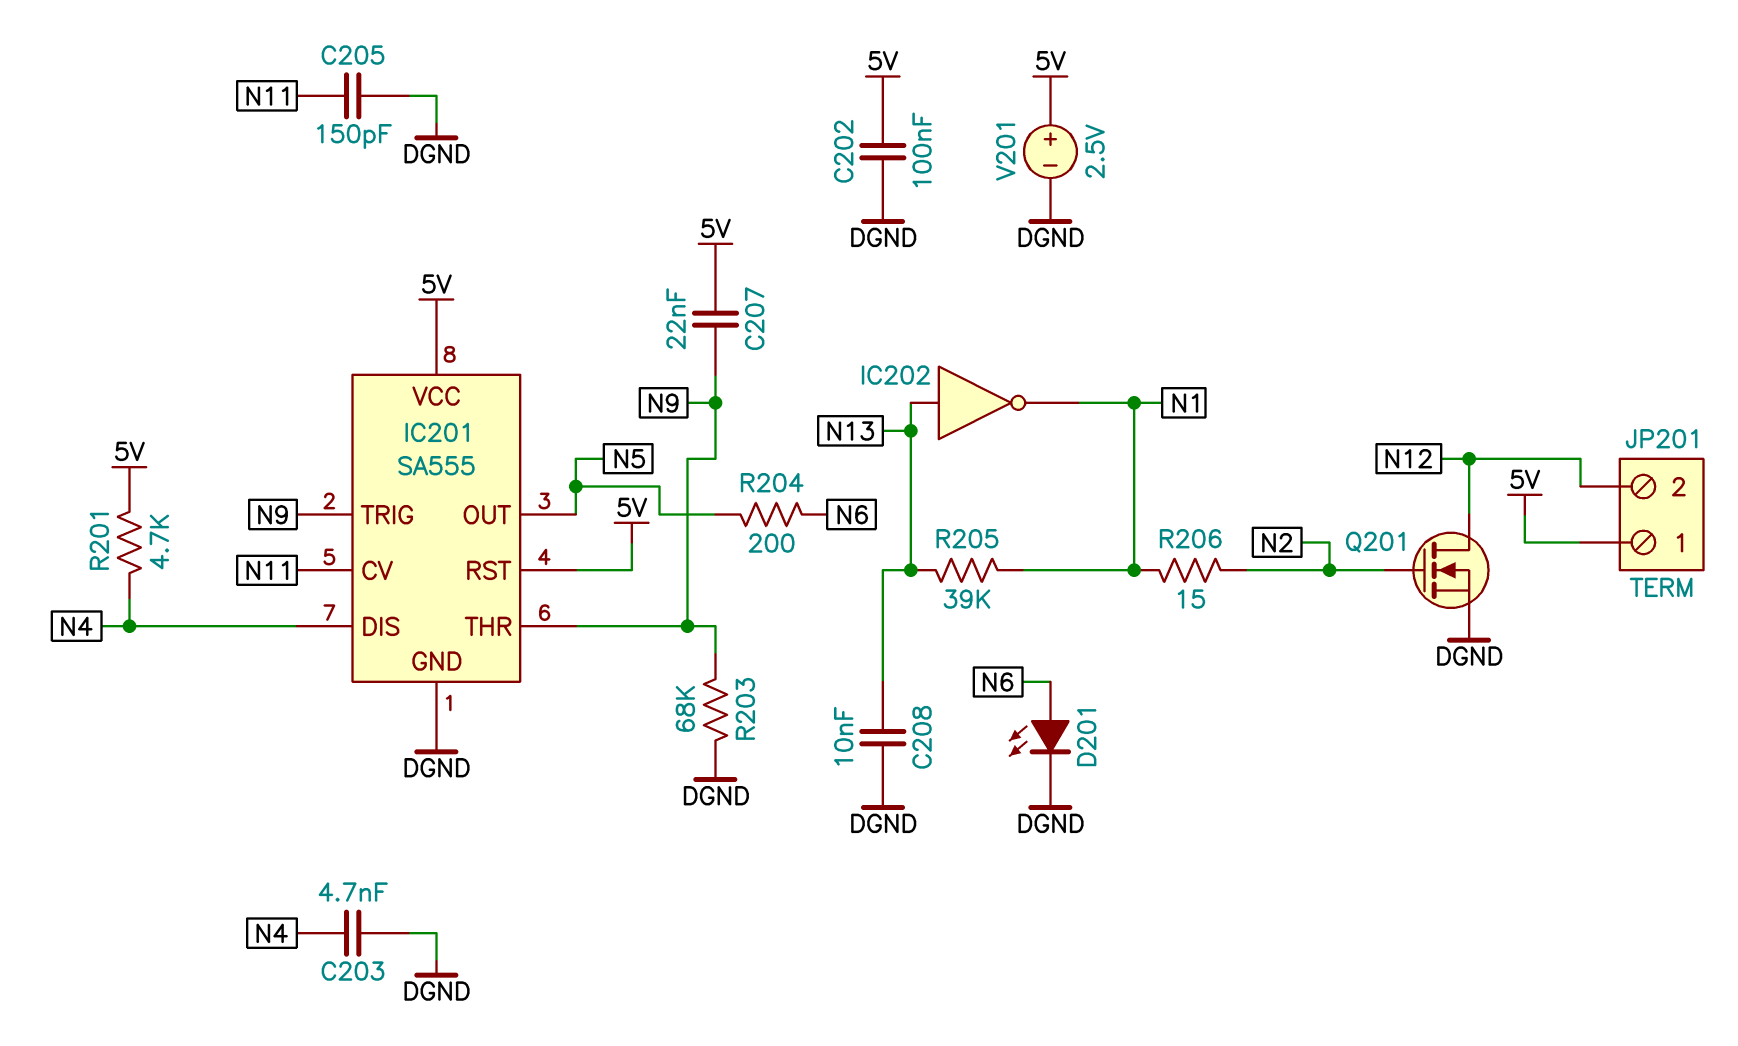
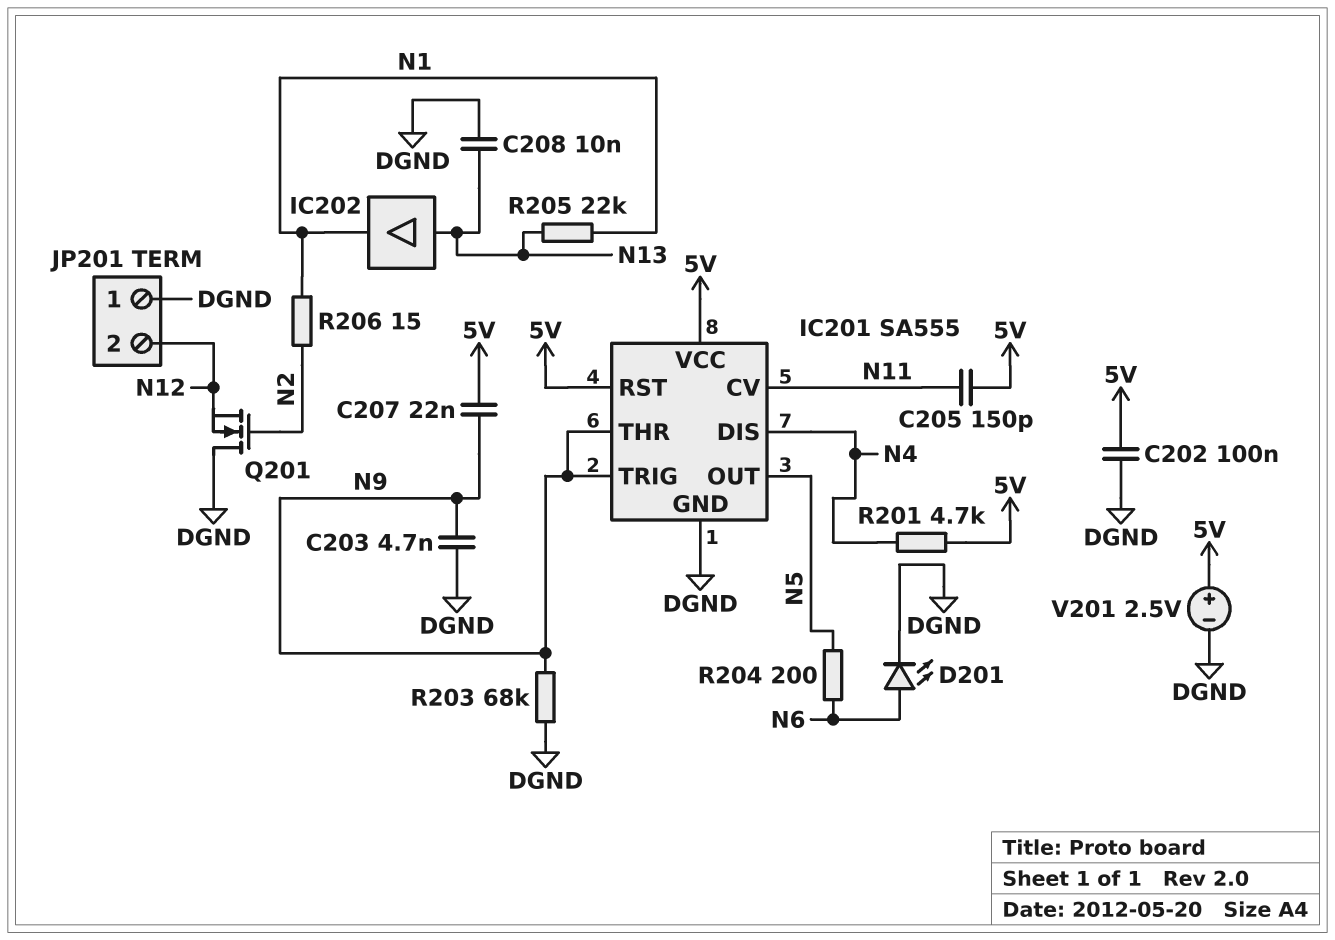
C203: 4.7nF (DGND, N4) -> 4.7nF (DGND, N9)
C205: 150pF (DGND, N11) -> 150pF (5V, N11)
IC202: NOT (in N13, out N1) -> buffer (in N13, out N1)
JP201 pin 1: 5V -> DGND
Q201: NMOS (G N2, D N12, S DGND) -> NMOS (G N2, D DGND, S N12)
R205: 39k (N1, N13) -> 22k (N1, N13)

